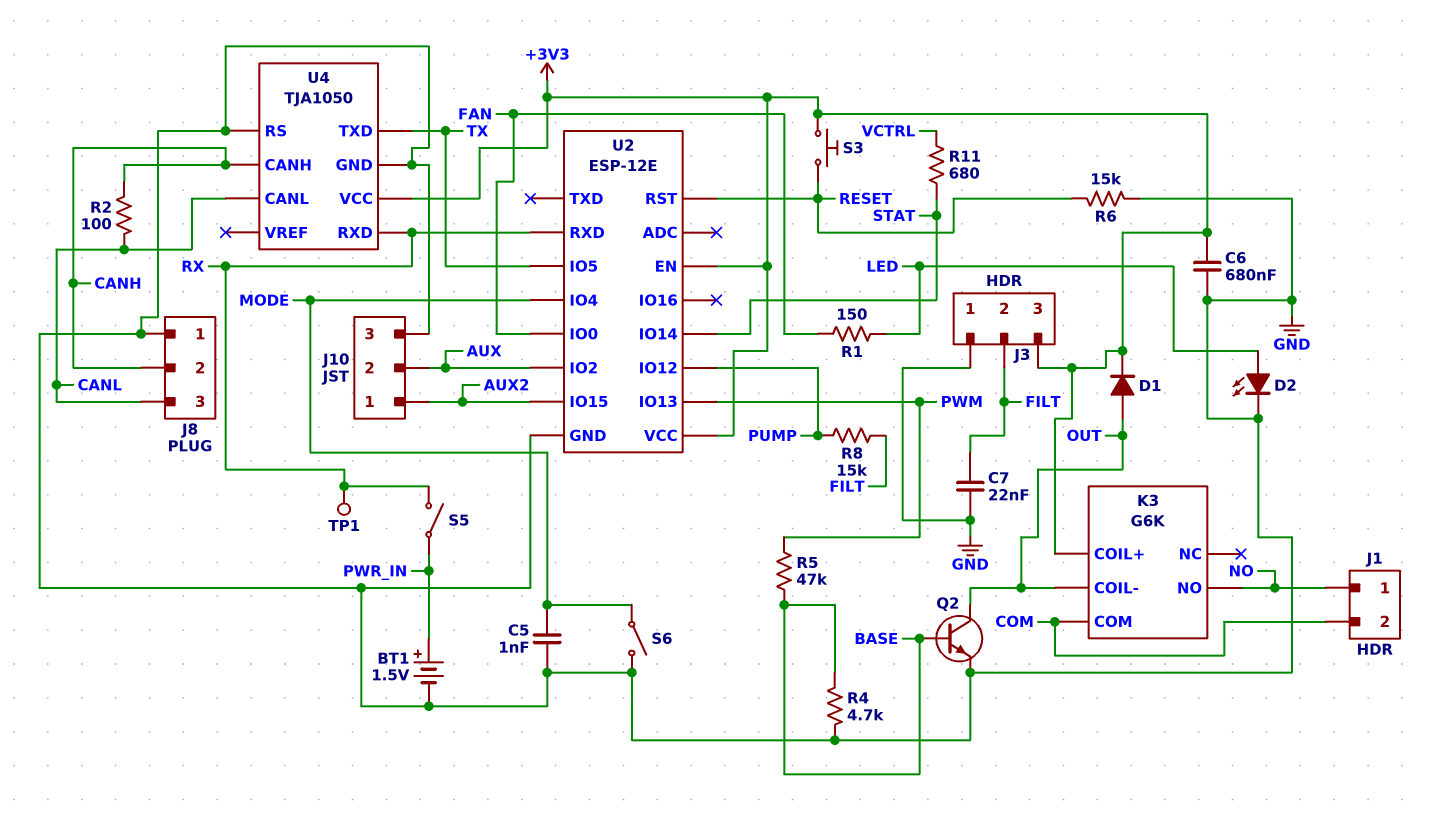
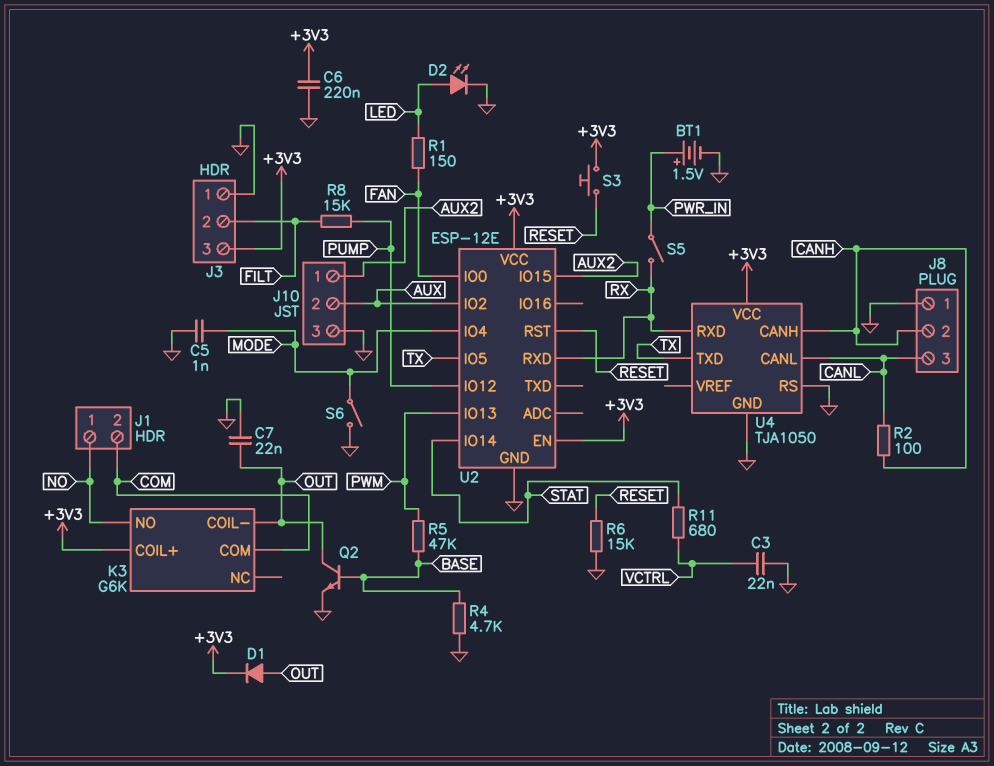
C3: none -> 22nF (GND, VCTRL)
C6: 680nF (+3V3, GND) -> 220nF (+3V3, GND)
C7: 22nF (FILT, GND) -> 22nF (GND, OUT)
TP1: test point (RX) -> none

